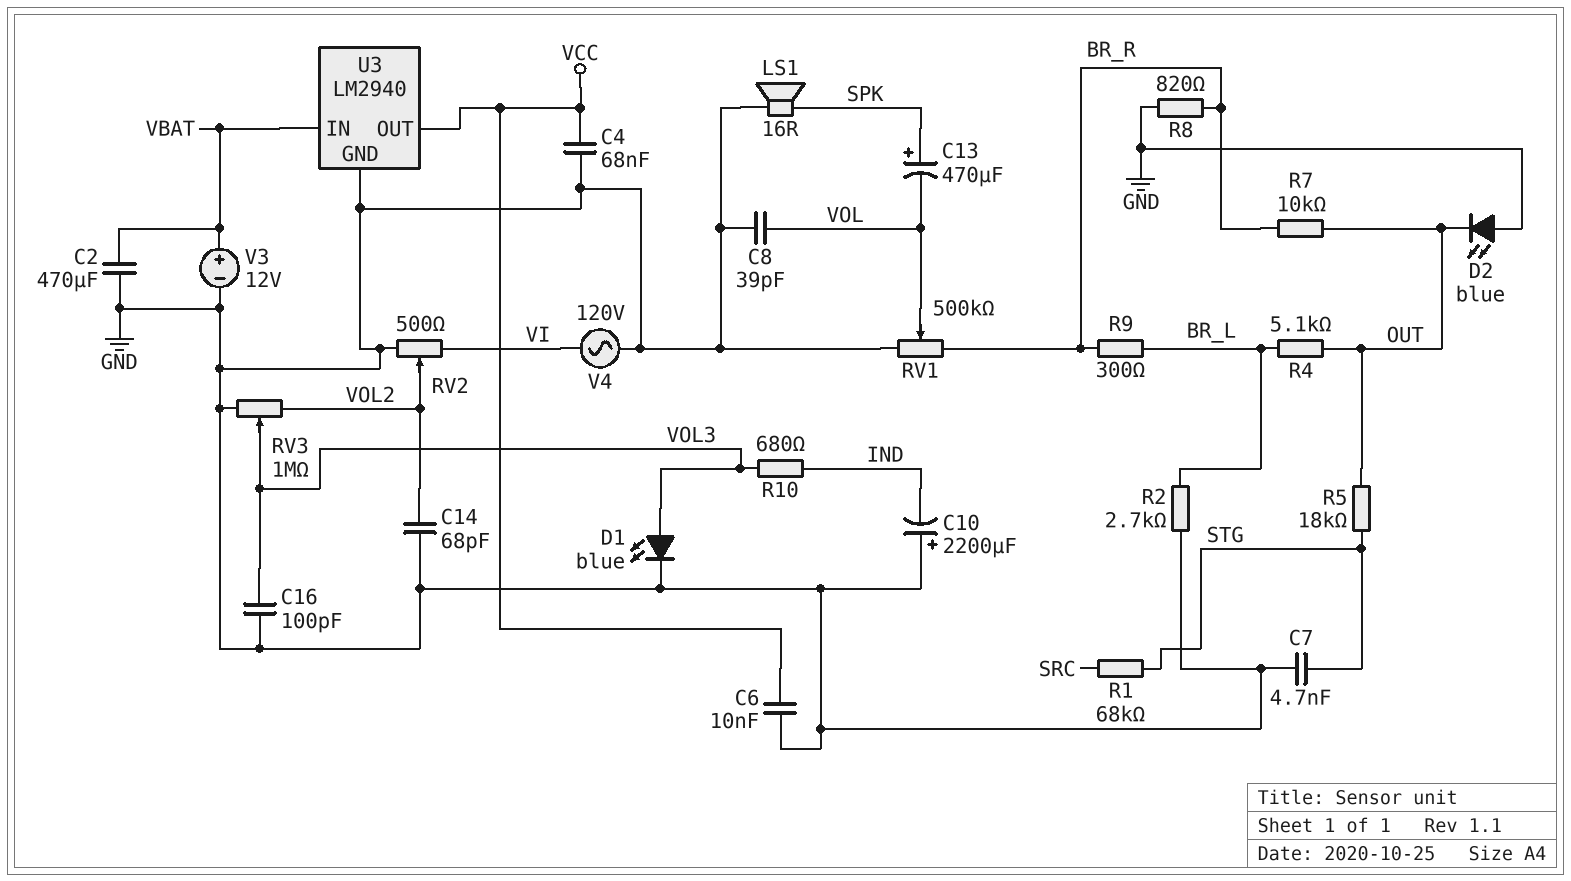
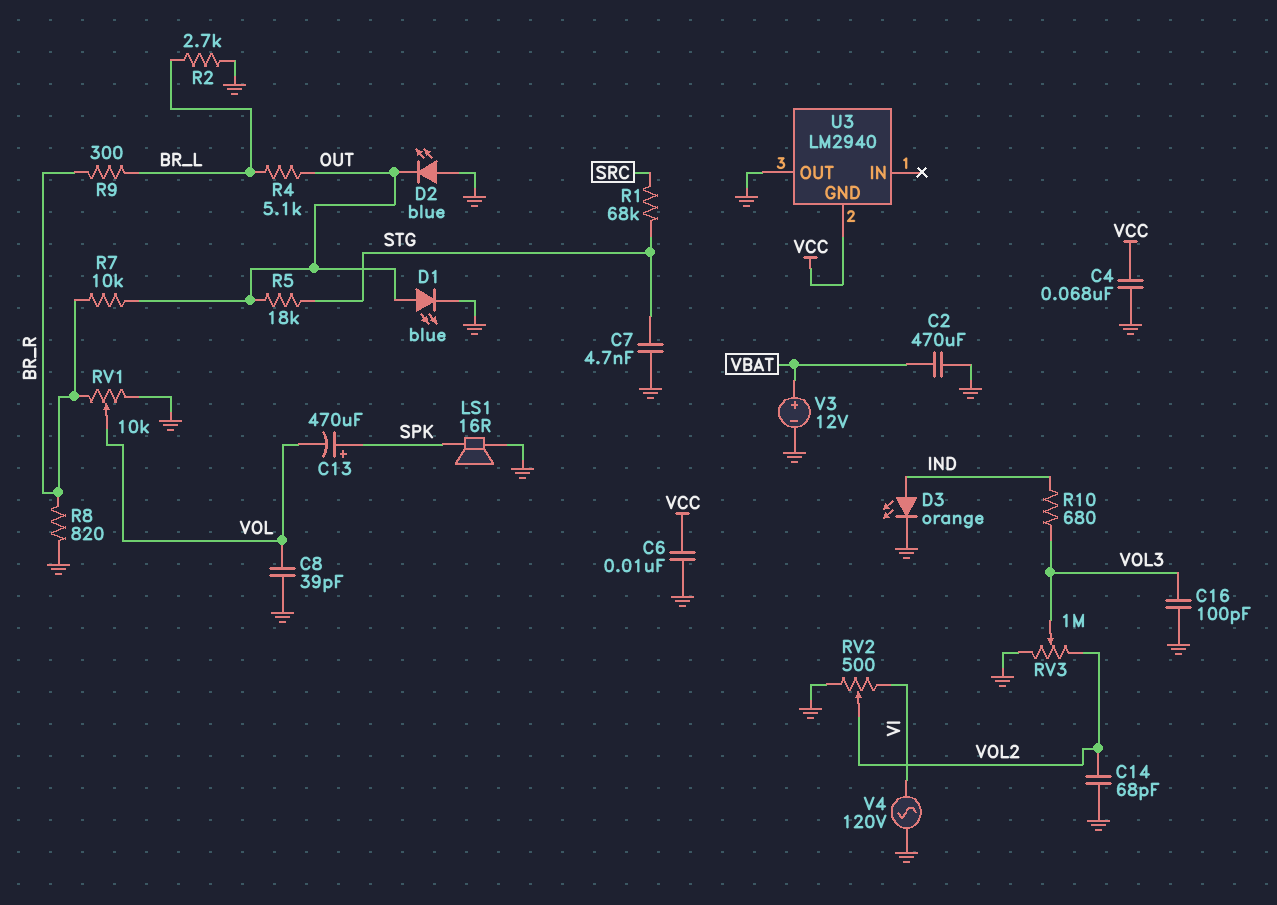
C10: 2200uF (plus GND, minus IND) -> none
D1: LED blue (A VOL3, K GND) -> LED blue (A OUT, K GND)
D3: none -> LED orange (A IND, K GND)
RV1: 500k (BR_R, GND, wiper VOL) -> 10k (BR_R, GND, wiper VOL)
U3 pin GND: GND -> VCC
U3 pin IN: VBAT -> none
U3 pin OUT: VCC -> GND

